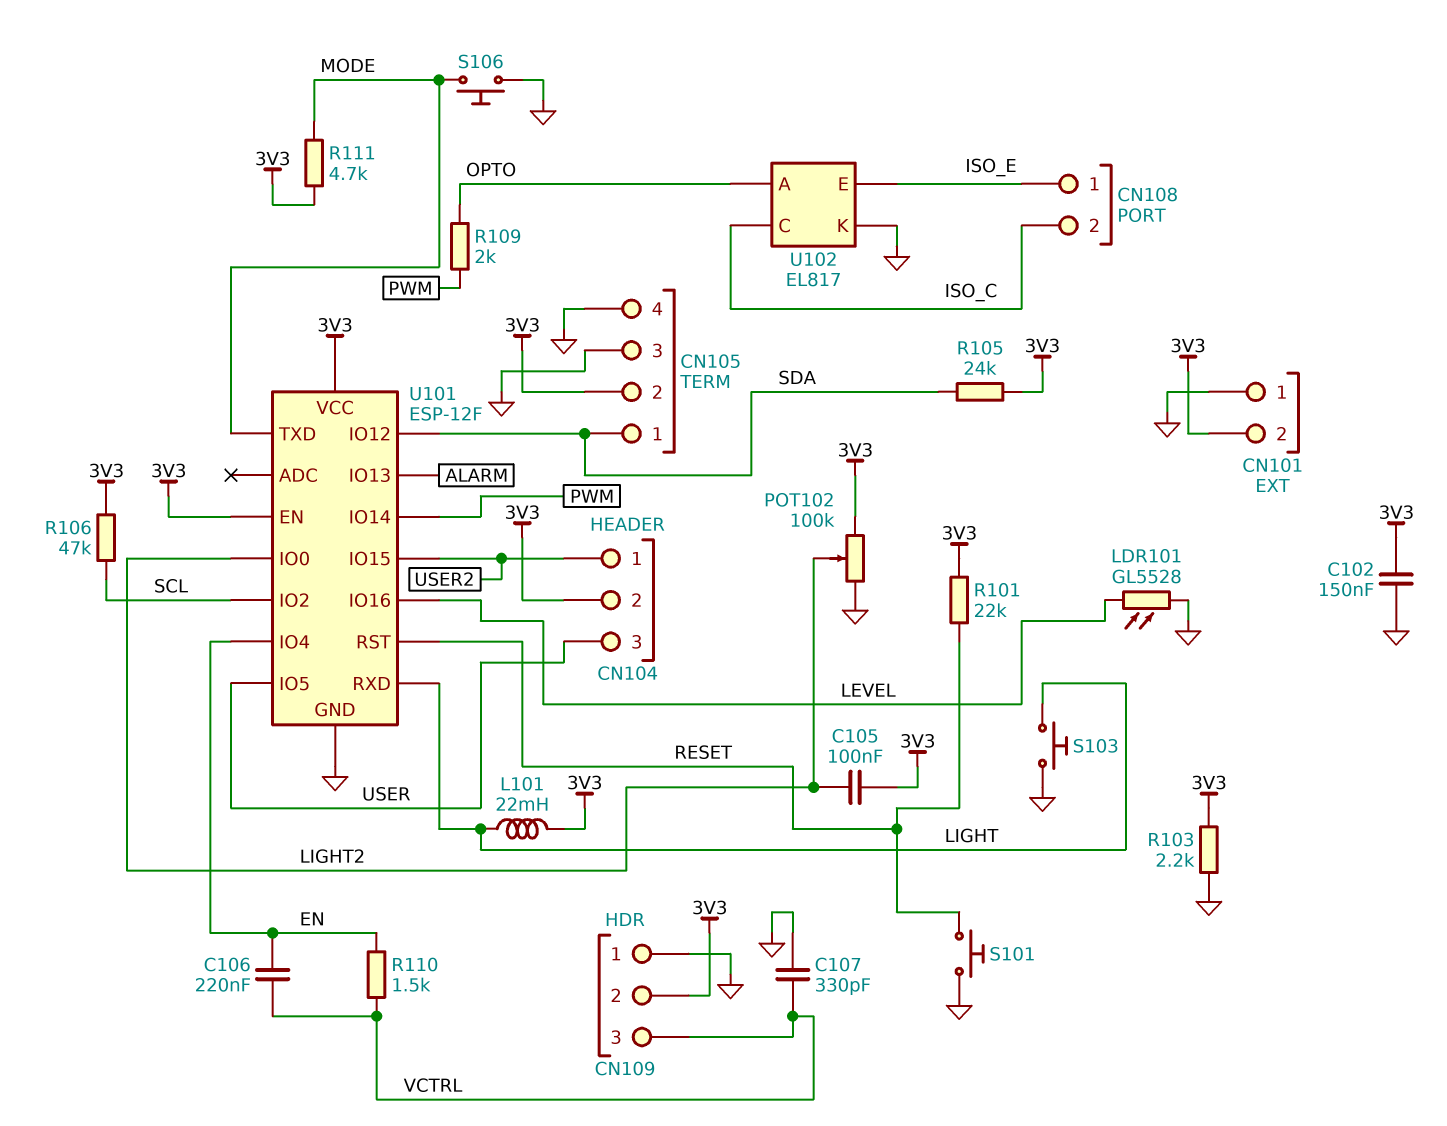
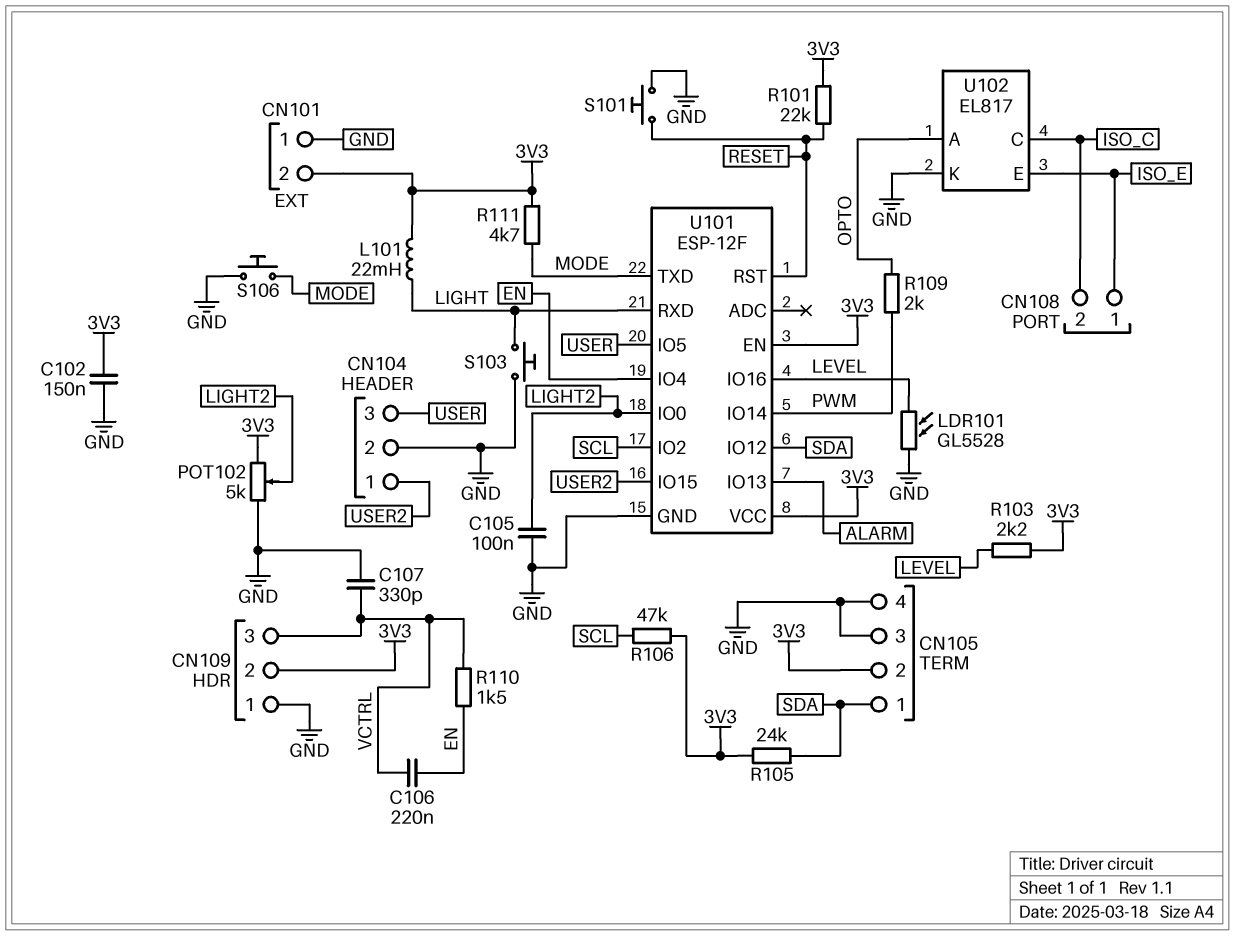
C105: 100nF (3V3, LIGHT2) -> 100nF (GND, LIGHT2)
CN104 pin 2: 3V3 -> GND
POT102: 100k (3V3, GND, wiper LIGHT2) -> 5k (3V3, GND, wiper LIGHT2)
R103: 2.2k (3V3, GND) -> 2.2k (3V3, LEVEL)

